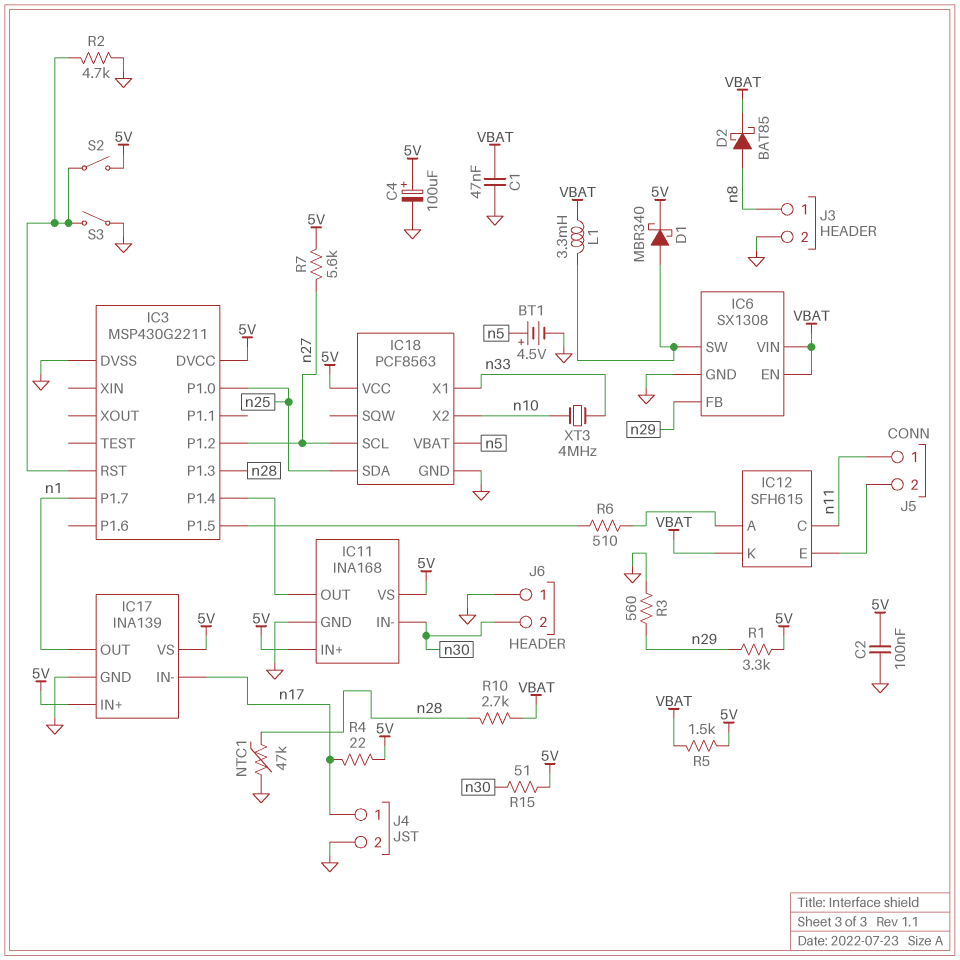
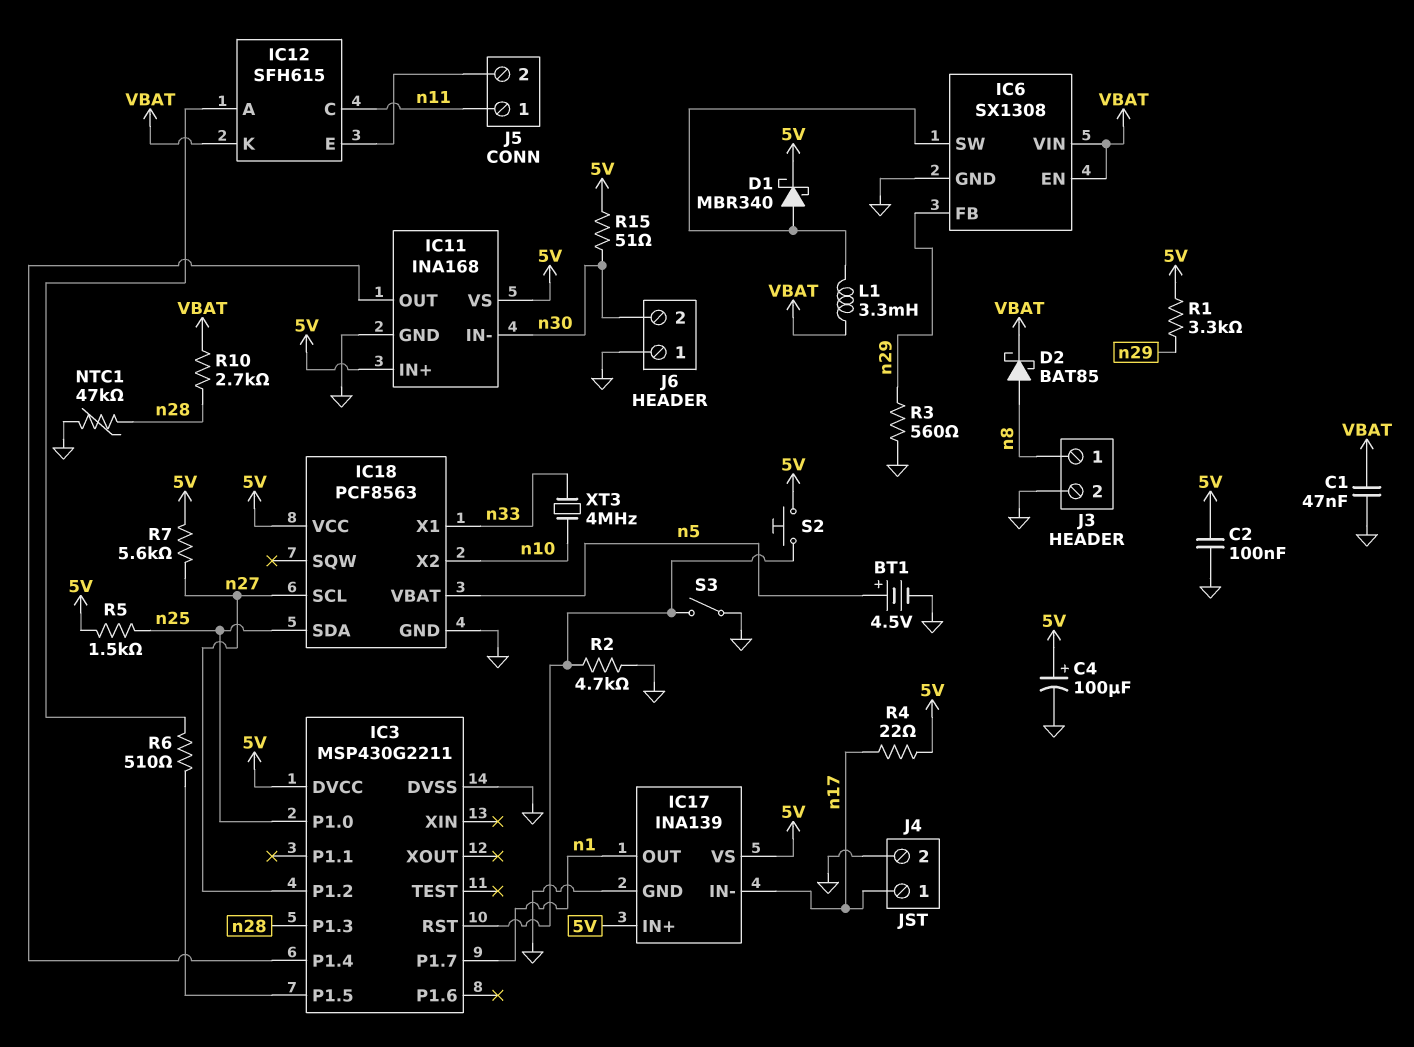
R5: 1.5k (5V, VBAT) -> 1.5k (5V, n25)
S2: switch (5V, IC3/RST) -> button (5V, IC3/RST)

